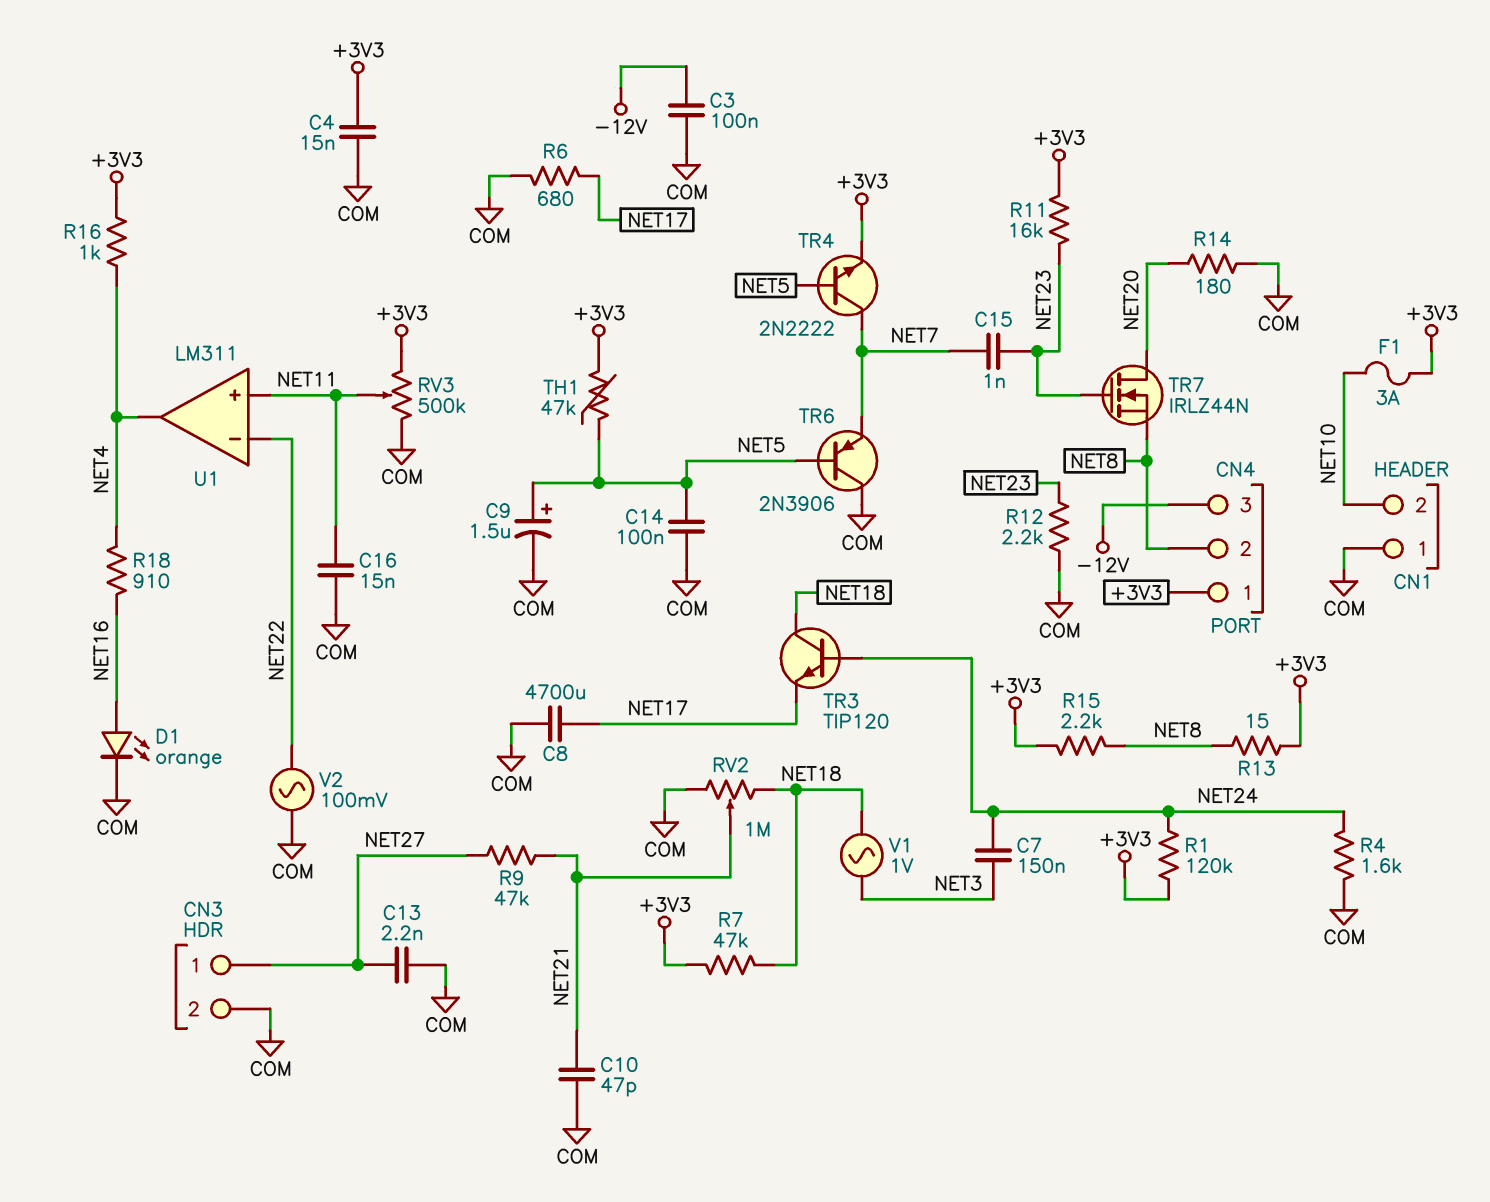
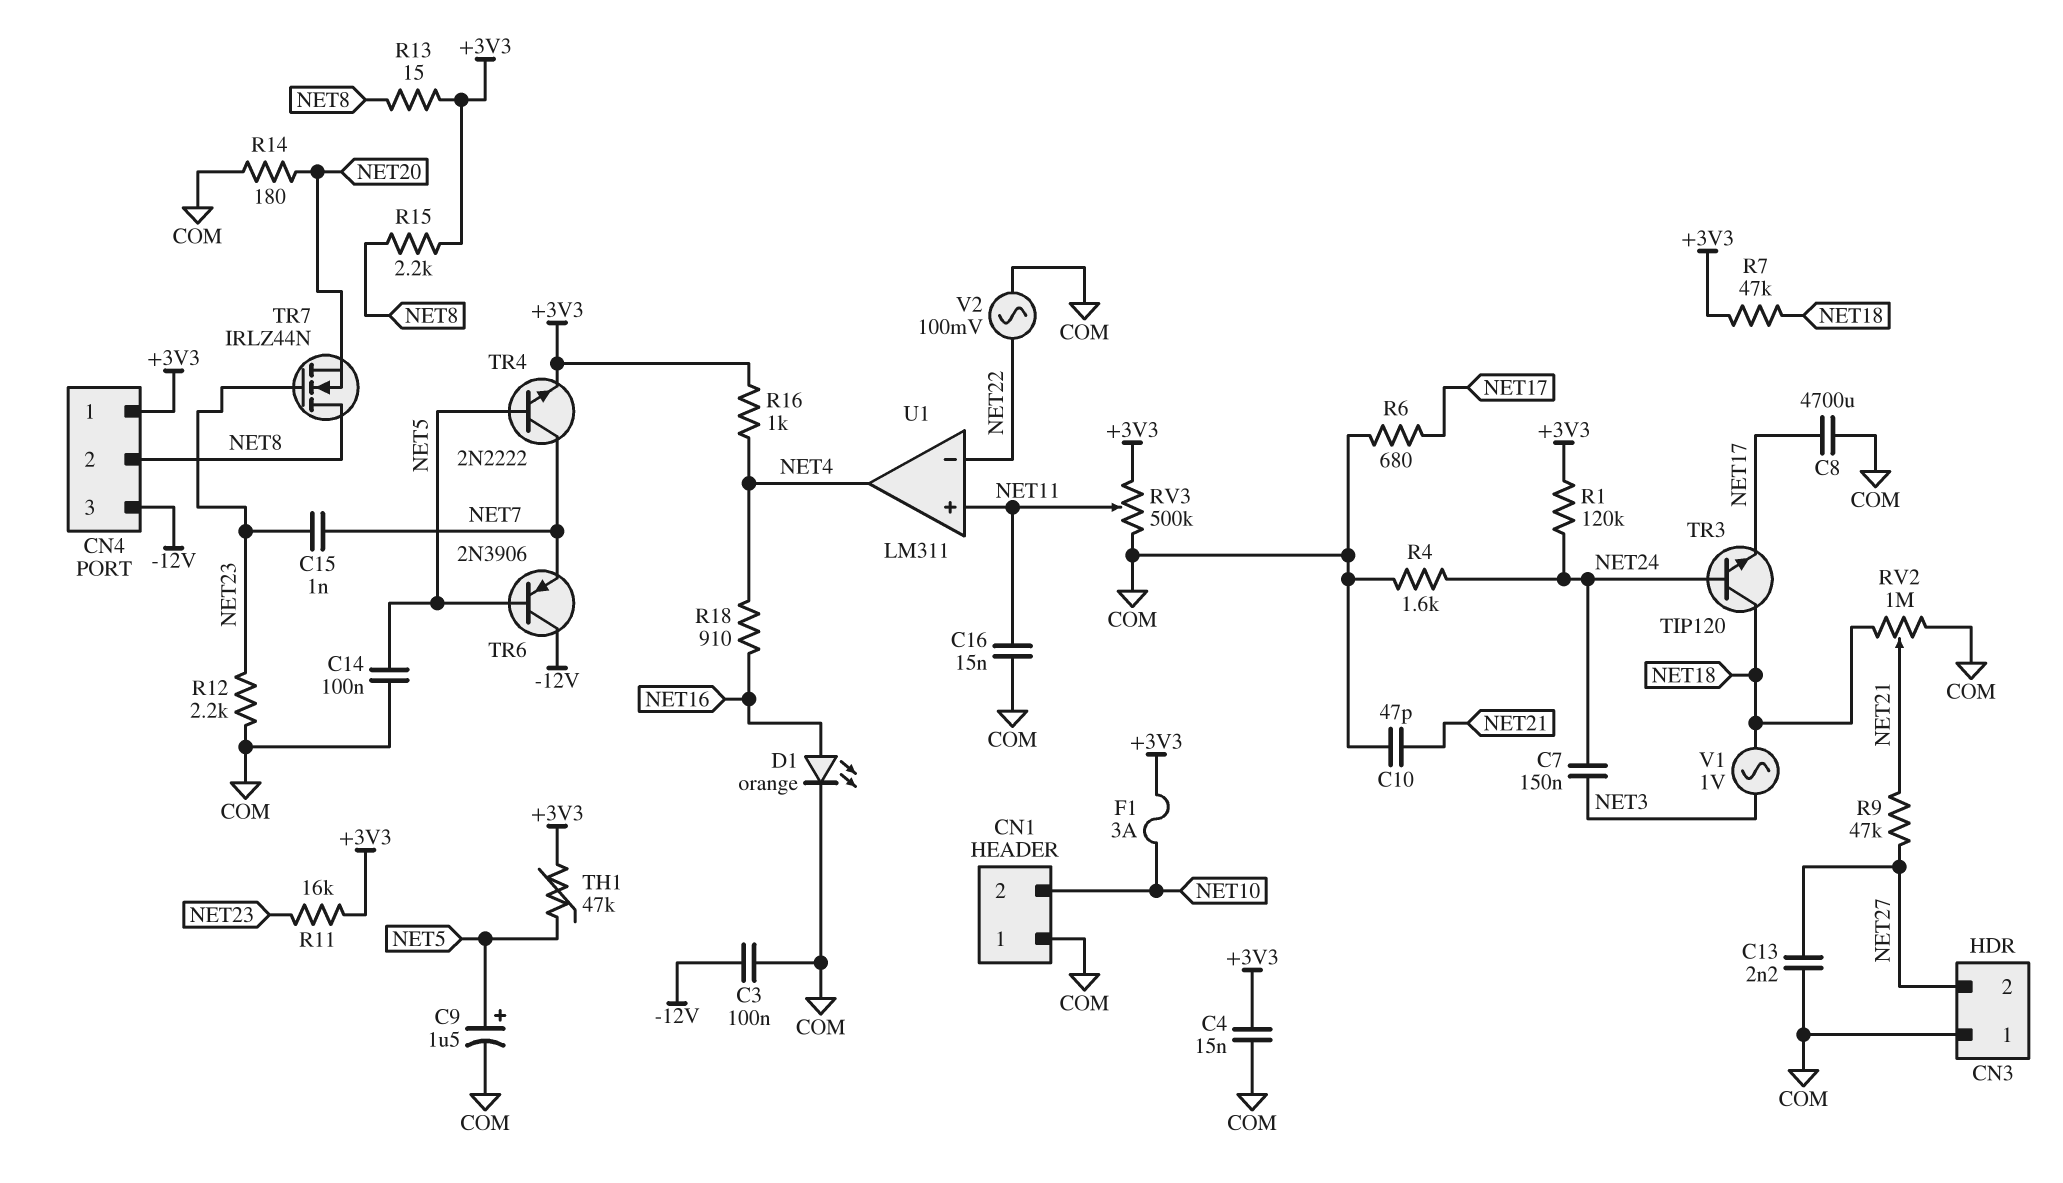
CN3 pin 1: NET27 -> COM
CN3 pin 2: COM -> NET27
TR6: PNP 2N3906 (B NET5, C COM, E NET7) -> PNP 2N3906 (B NET5, C -12V, E NET7)
TR7: NMOS IRLZ44N (G NET23, D NET20, S NET8) -> NMOS IRLZ44N (G NET23, D NET8, S NET20)

